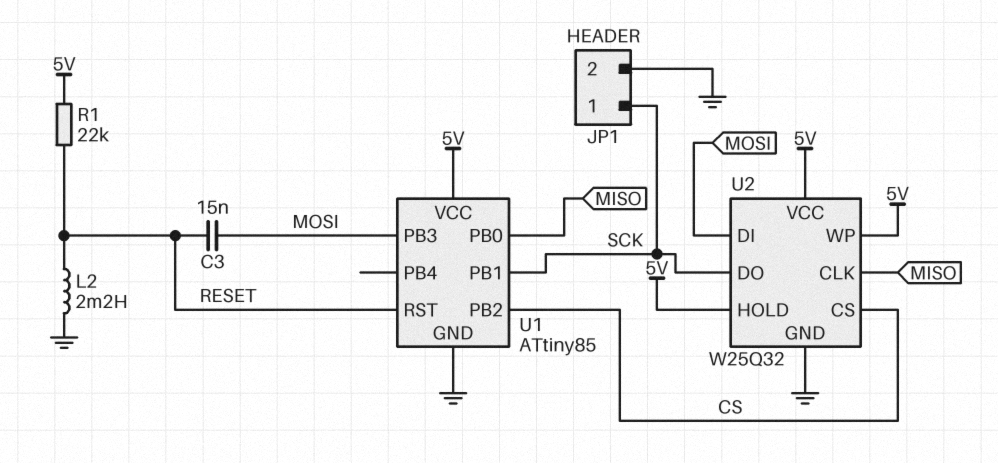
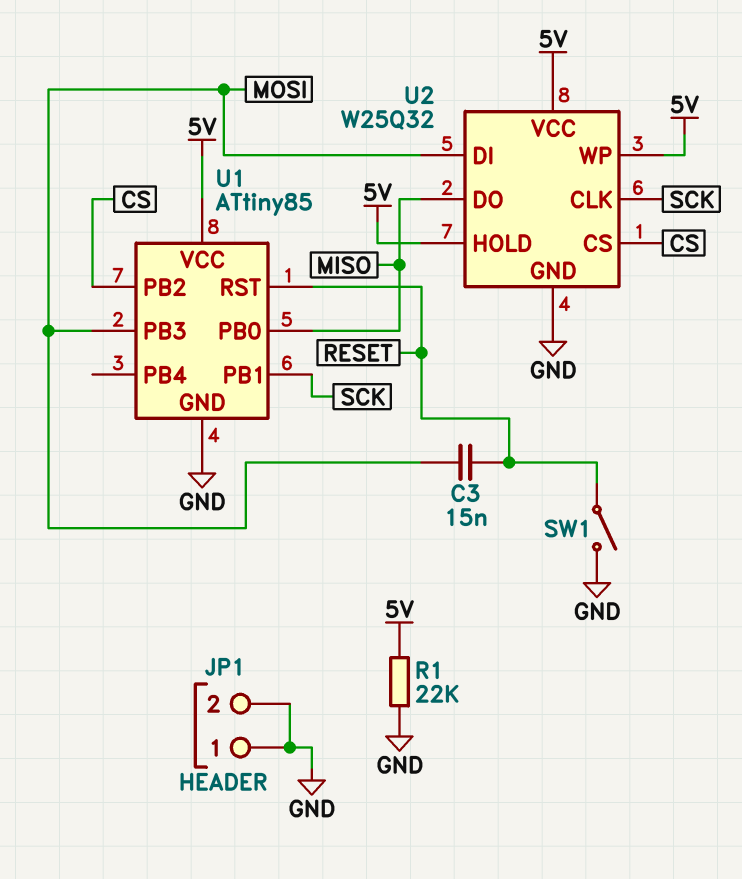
JP1 pin 1: SCK -> GND
L2: 2.2mH (GND, RESET) -> none
R1: 22k (5V, RESET) -> 22k (5V, GND)
SW1: none -> switch (GND, RESET)
U2 pin CLK: MISO -> SCK
U2 pin DO: SCK -> MISO

